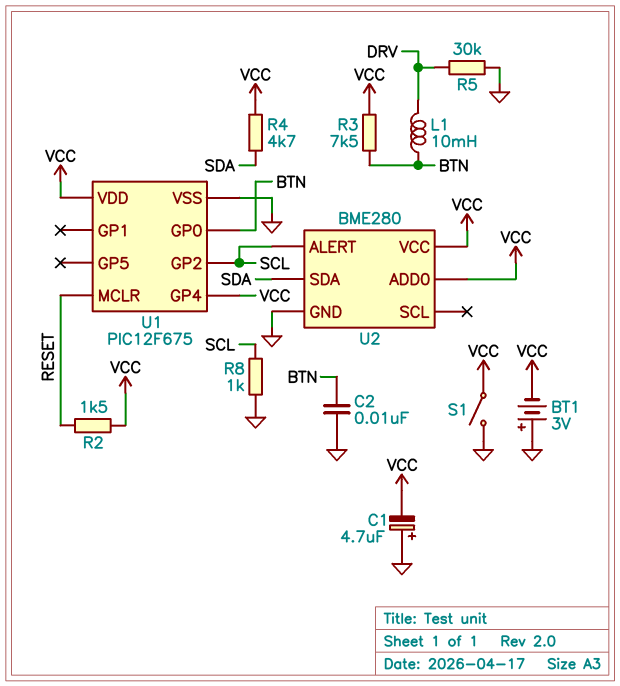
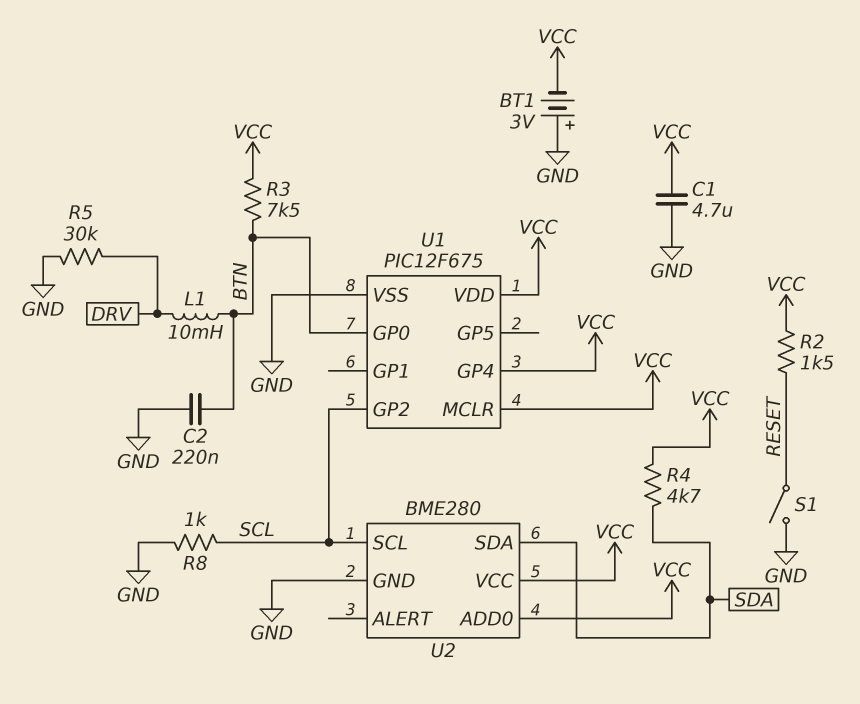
C1: 4.7uF (plus GND, minus VCC) -> 4.7uF (GND, VCC)
C2: 10nF (BTN, GND) -> 220nF (BTN, GND)
S1: switch (GND, VCC) -> switch (GND, RESET)
U1 pin MCLR: RESET -> VCC
U2 pin ALERT: SCL -> none
U2 pin SCL: none -> SCL

